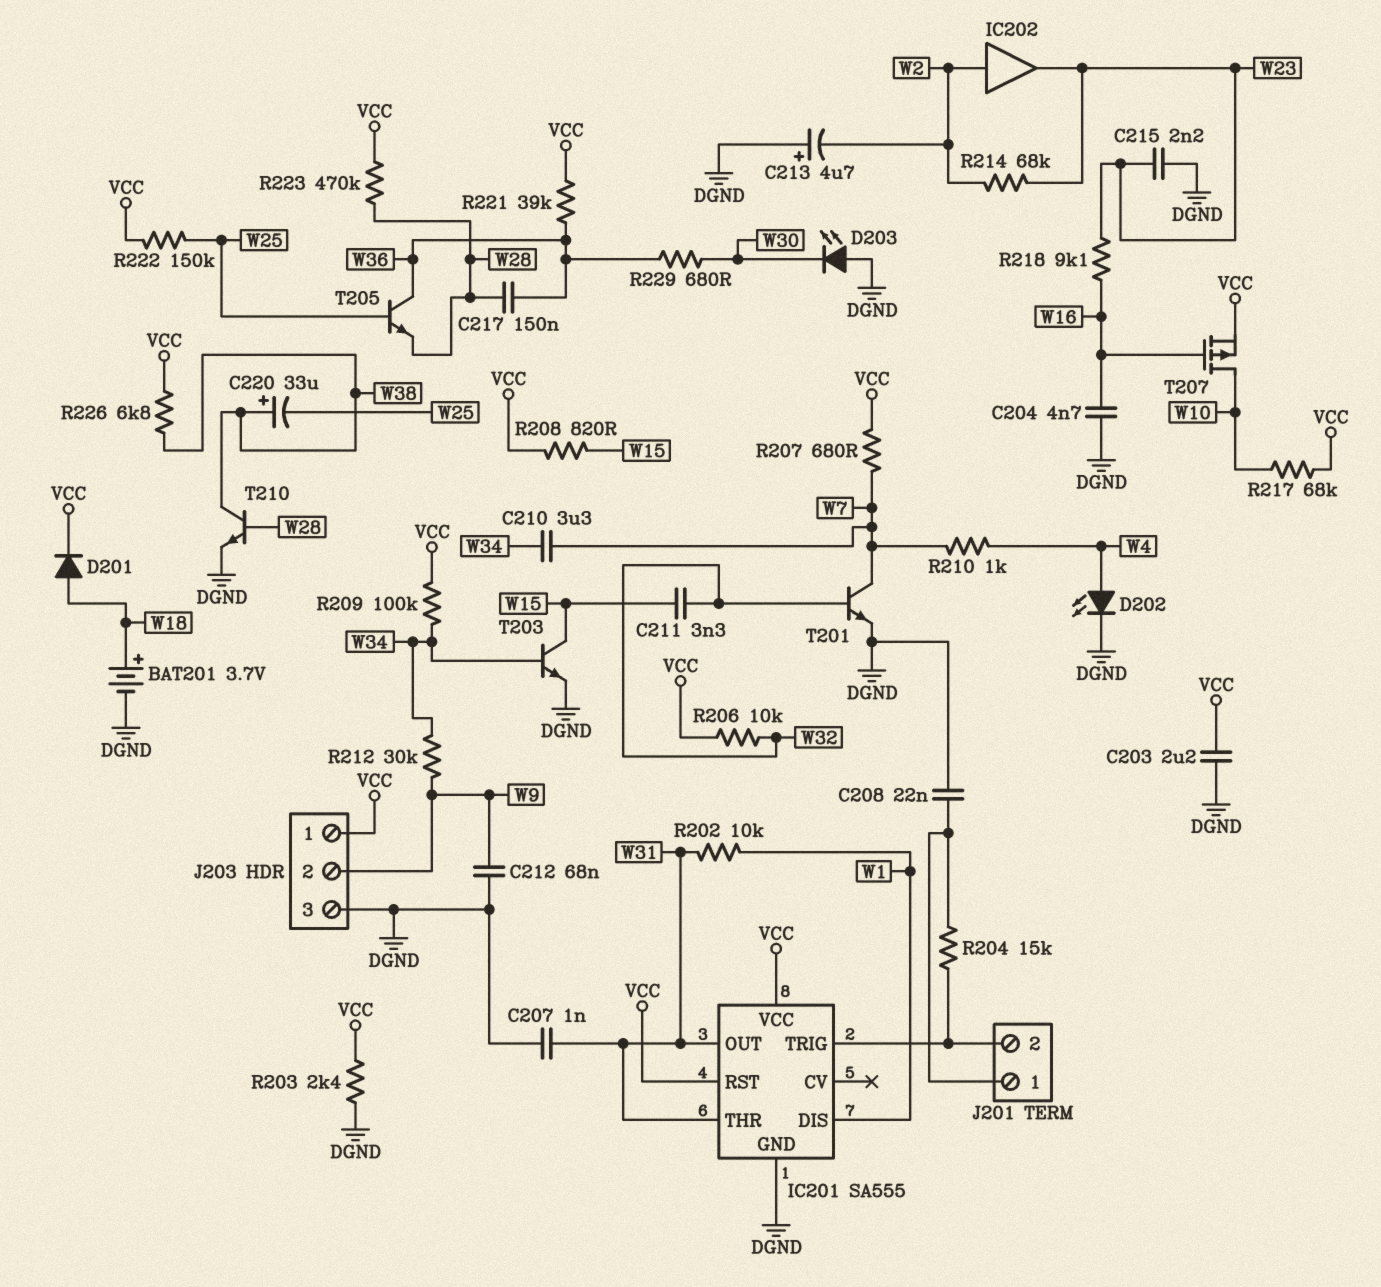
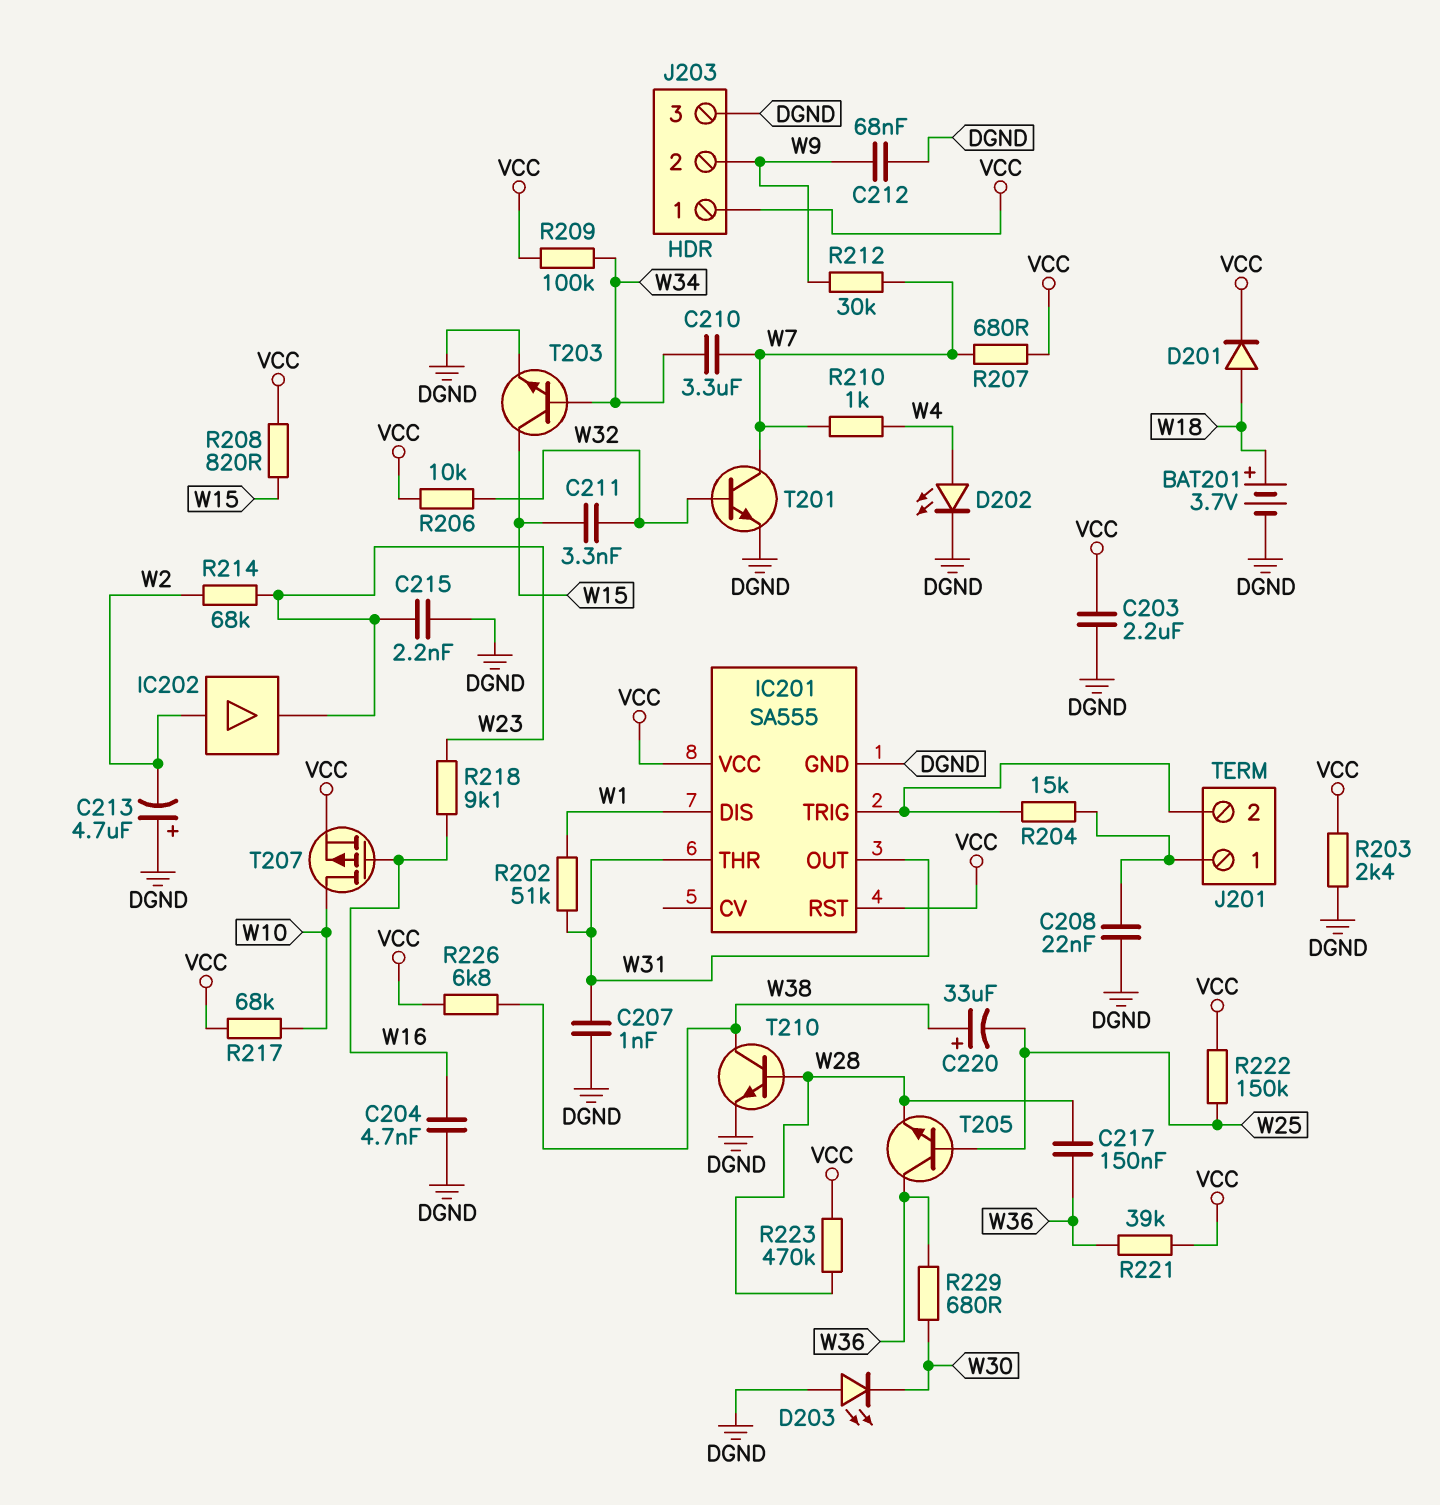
R202: 10k (W1, W31) -> 51k (W1, W31)
R212: 30k (W9, W34) -> 30k (W7, W9)

